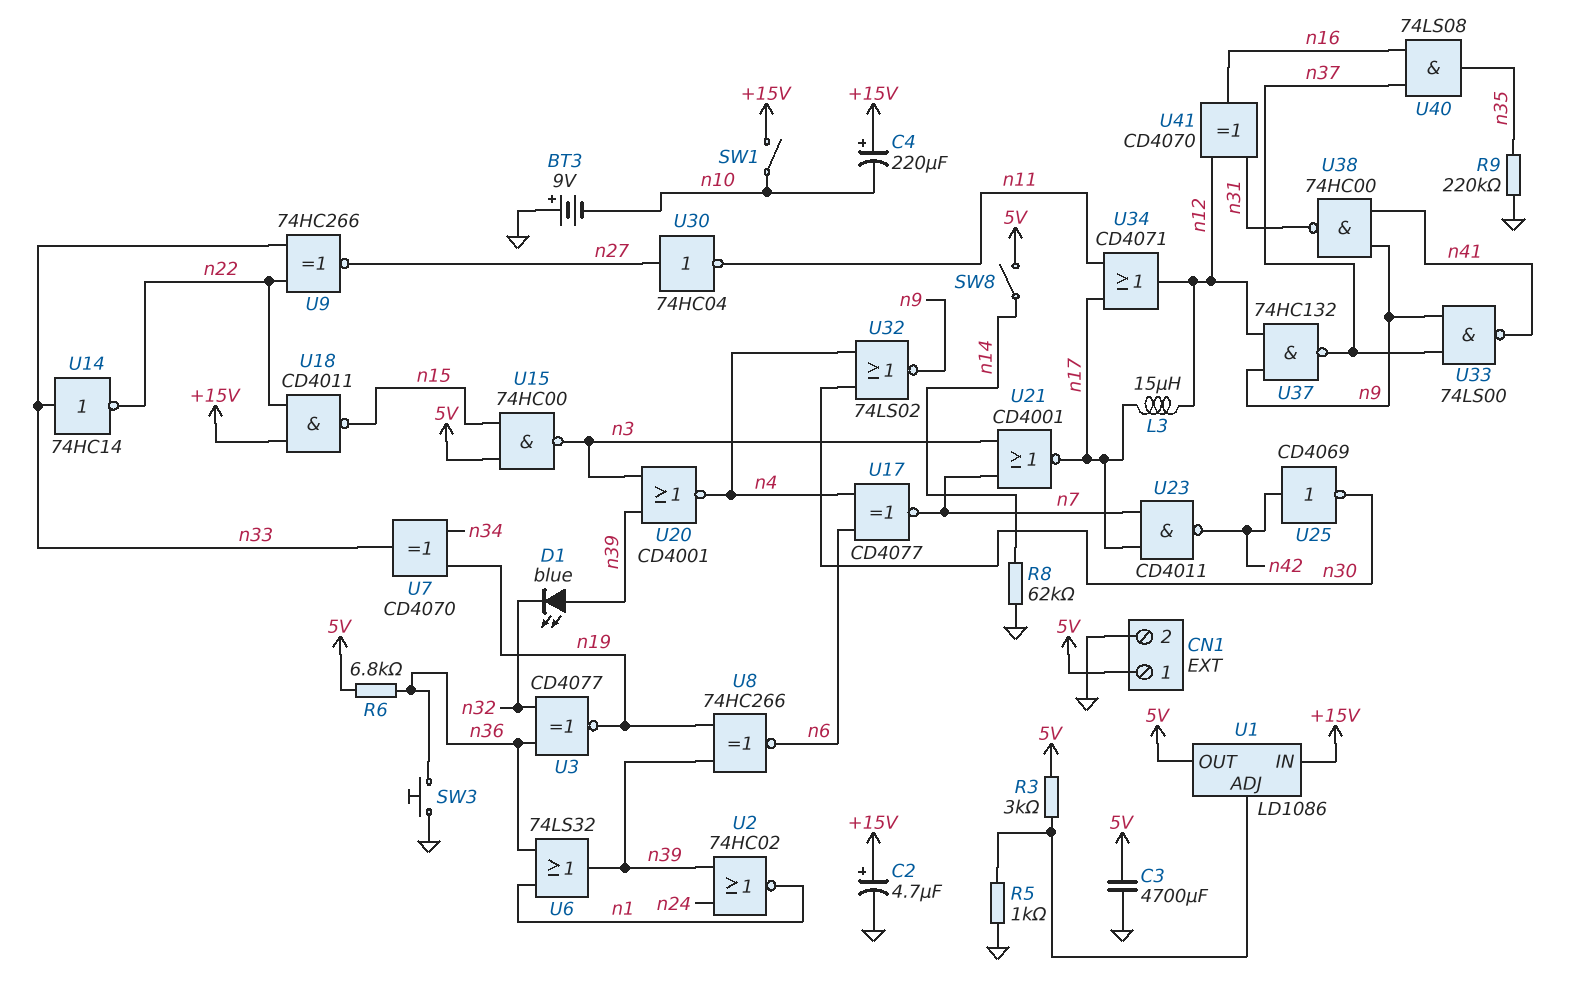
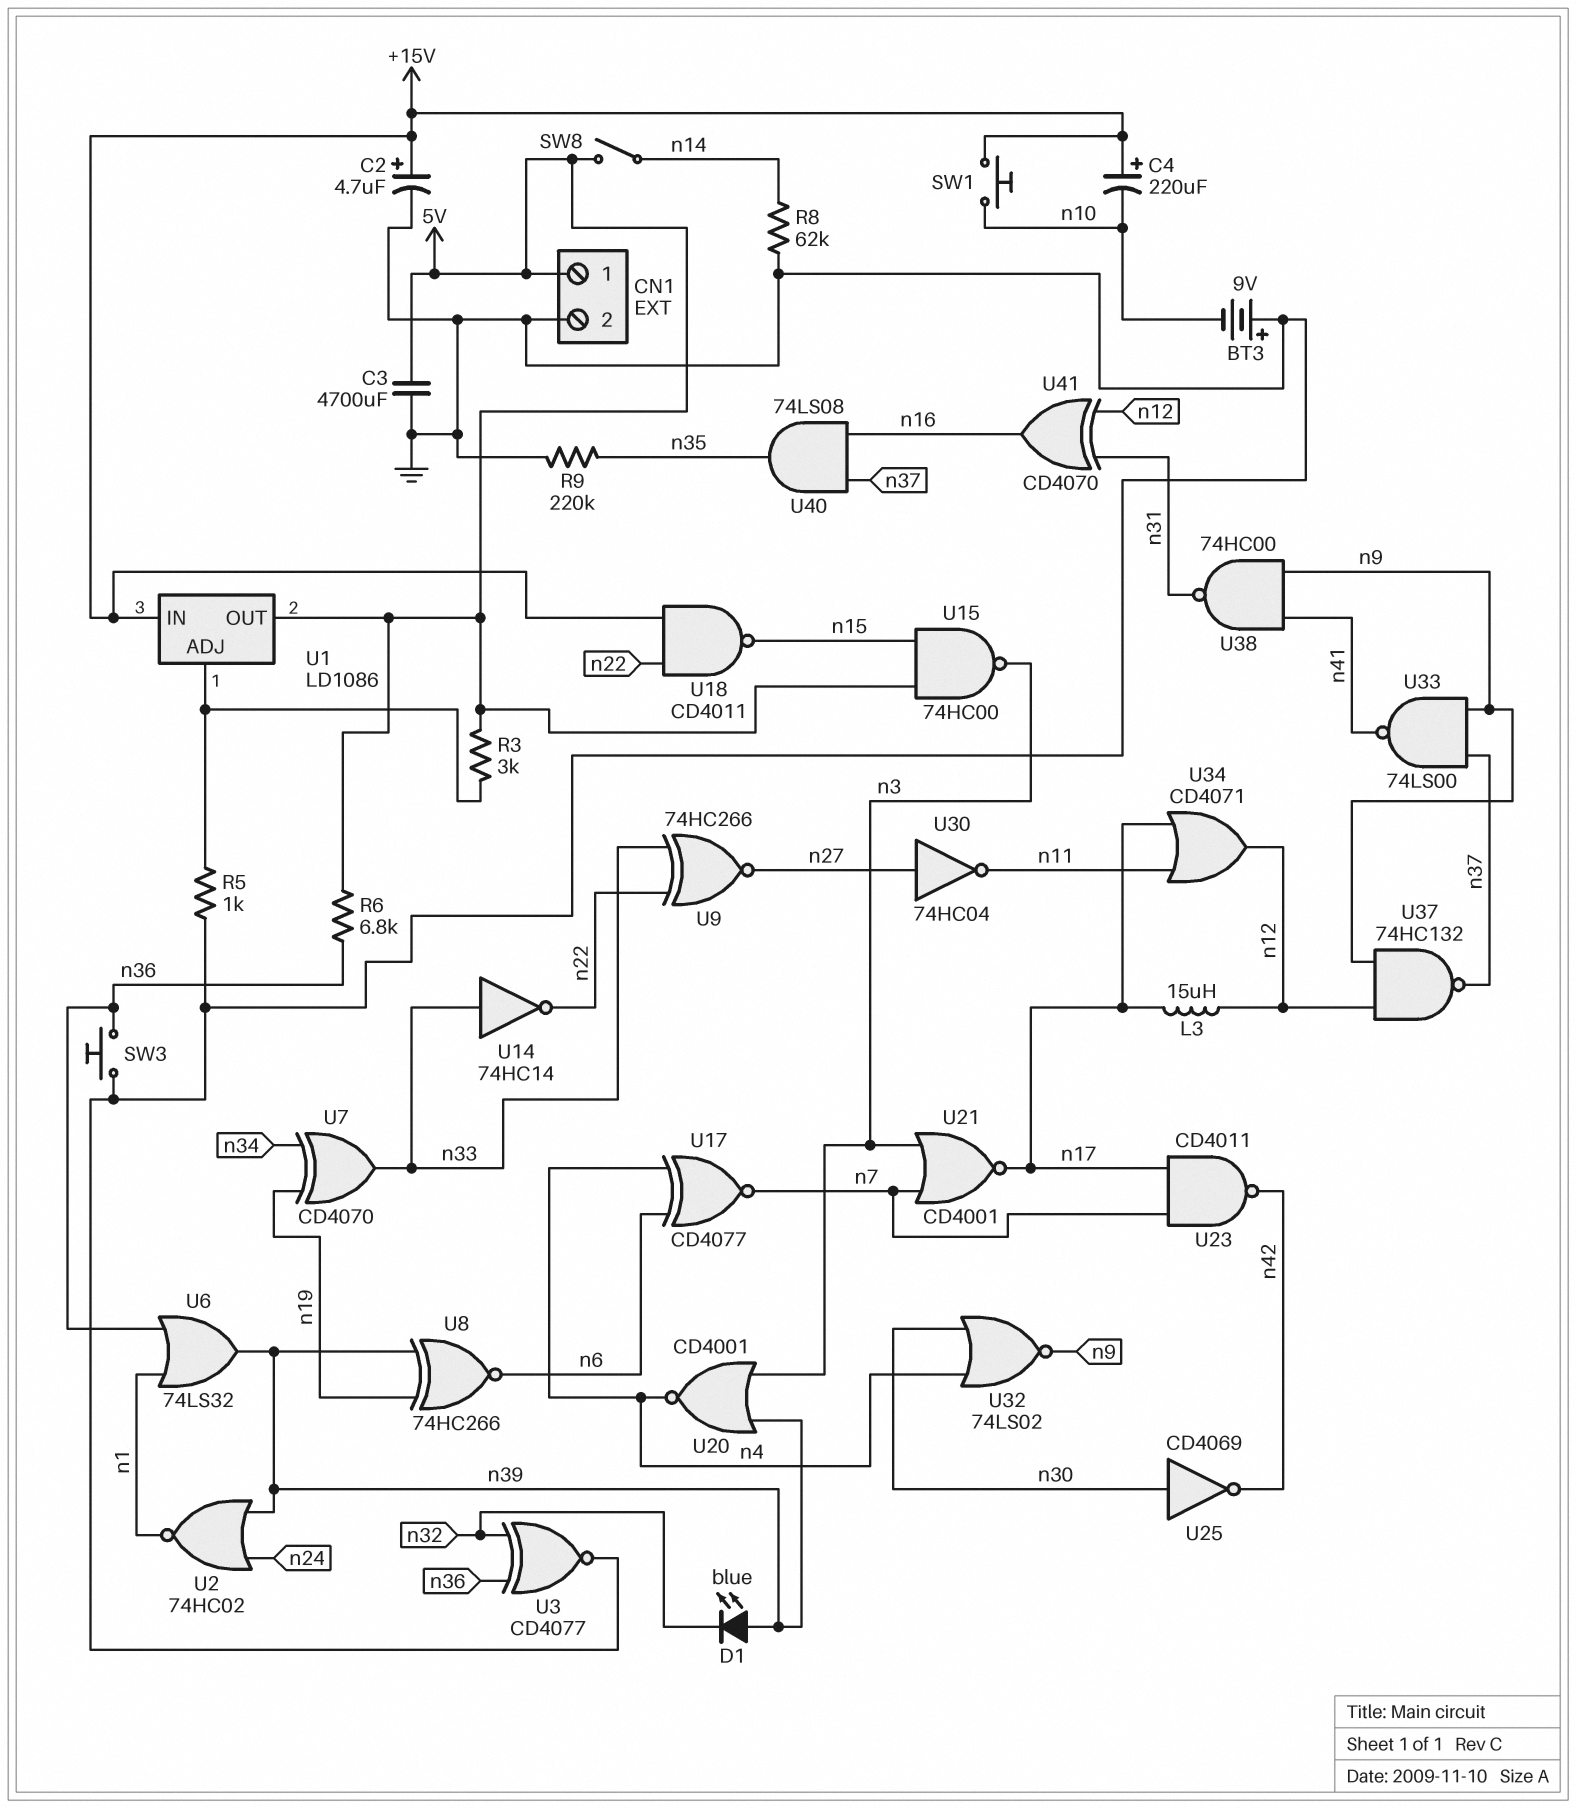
SW1: switch (+15V, n10) -> button (+15V, n10)
U3: XNOR CD4077 (in n32, in n36, out n19) -> XNOR CD4077 (in n32, in n36, out GND)
U25: NOT CD4069 (in n42, out n30) -> NOT CD4069 (in n30, out n42)

